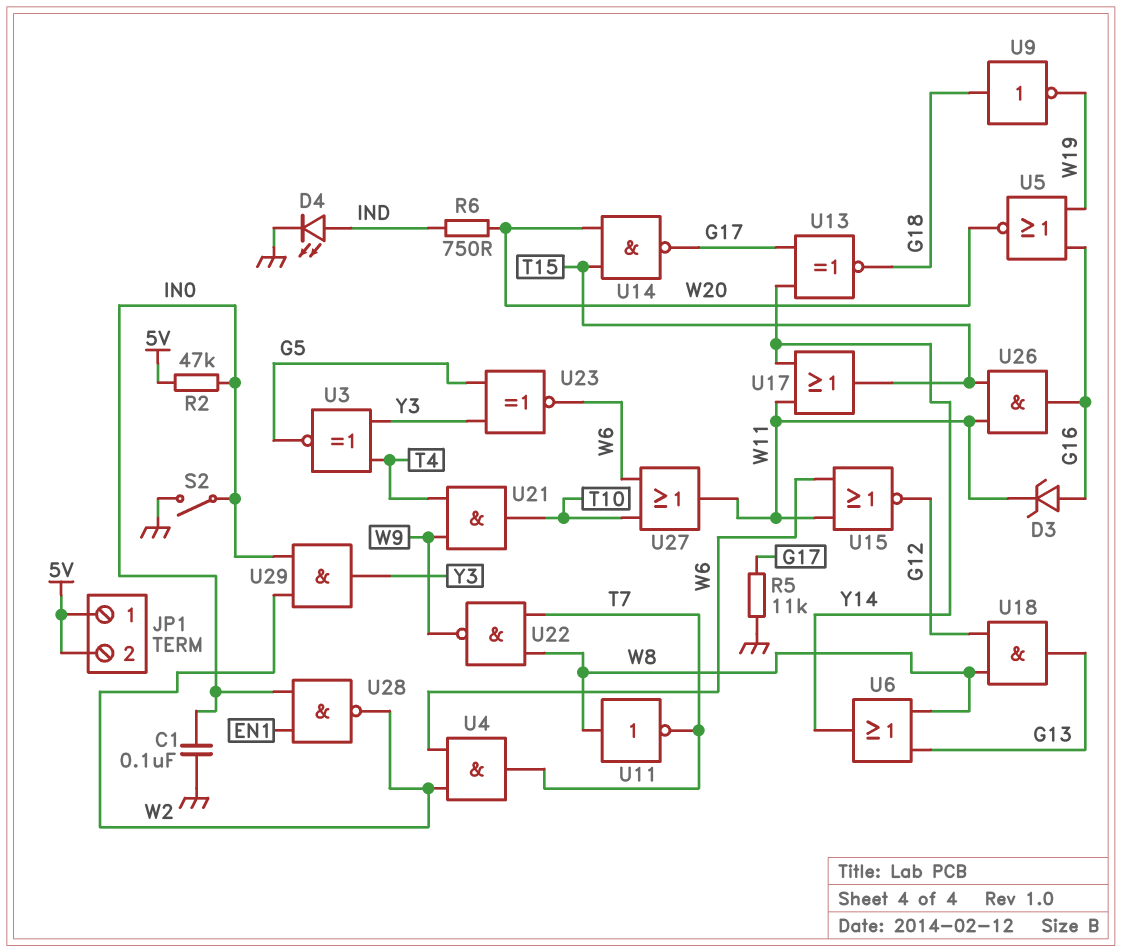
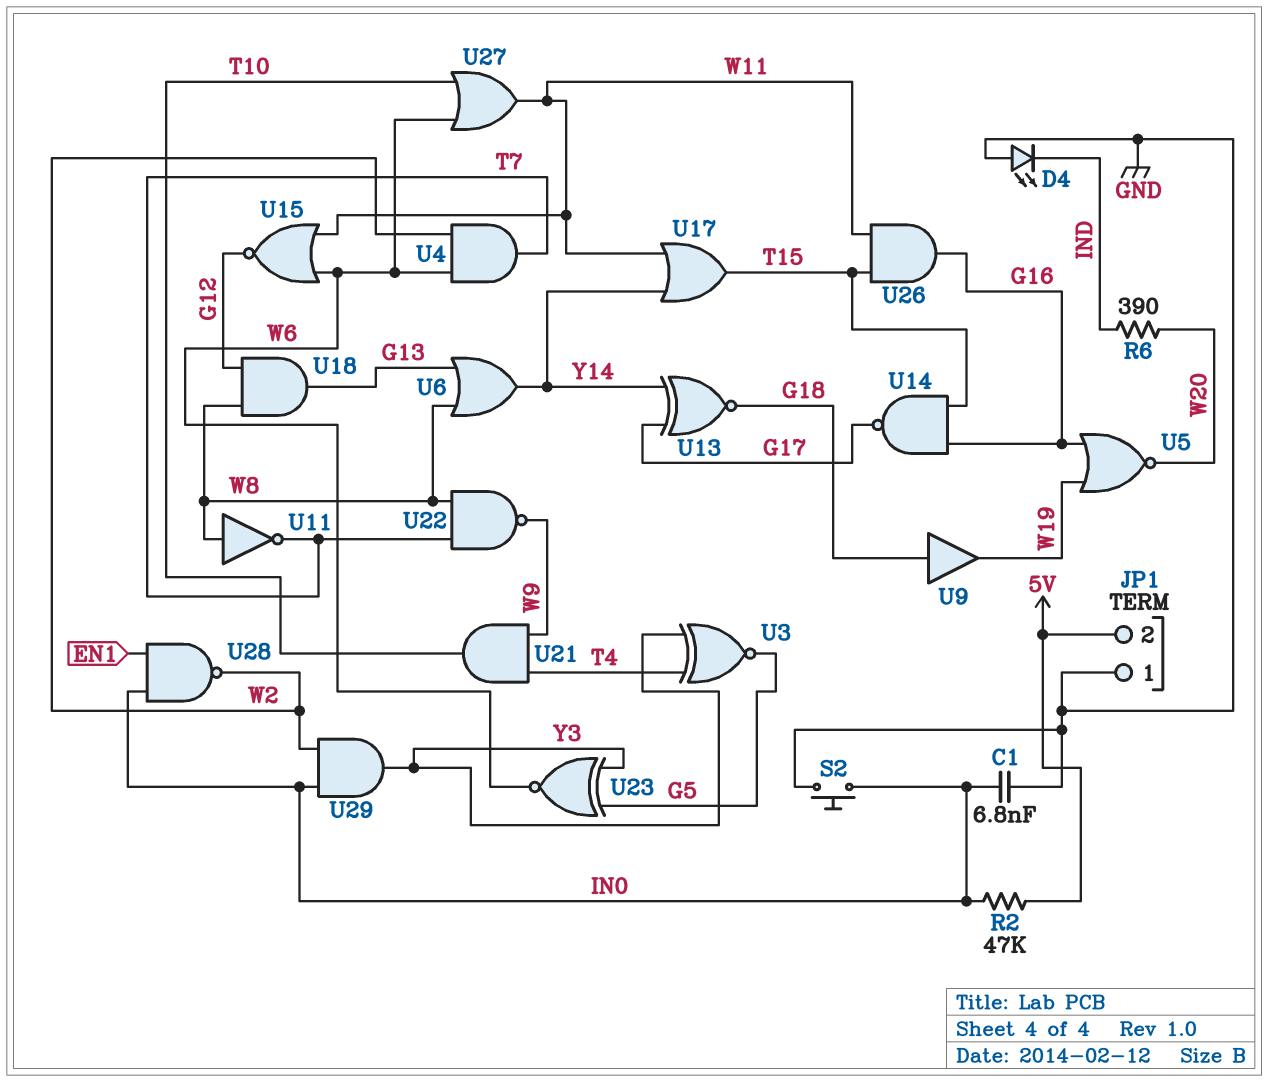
C1: 100nF (GND, IN0) -> 6.8nF (GND, IN0)
D3: zener (A G16, K W11) -> none
D4: LED (A IND, K GND) -> LED (A GND, K IND)
JP1 pin 1: 5V -> GND
R5: 11k (G17, GND) -> none
R6: 750 (IND, W20) -> 390 (IND, W20)
S2: switch (GND, IN0) -> button (GND, IN0)
U9: NOT (in G18, out W19) -> buffer (in G18, out W19)
U14: NAND (in T15, in W20, out G17) -> NAND (in G16, in T15, out G17)

